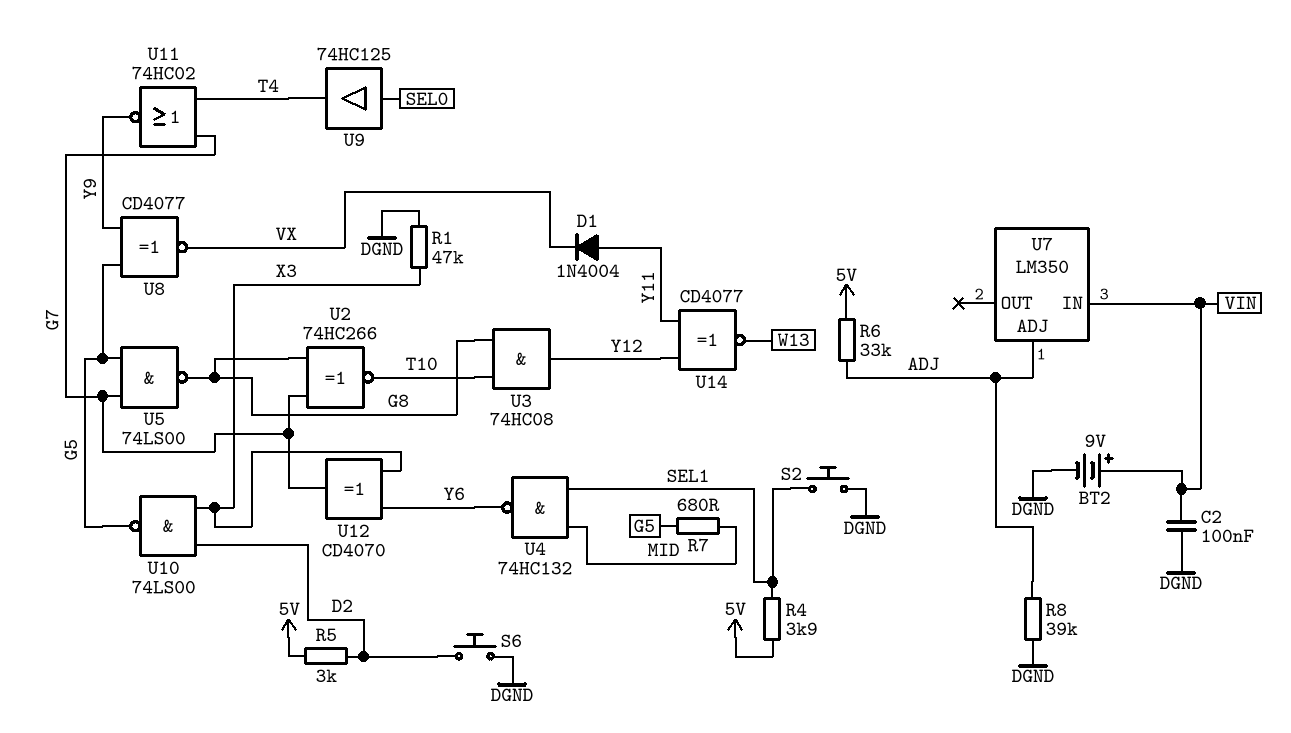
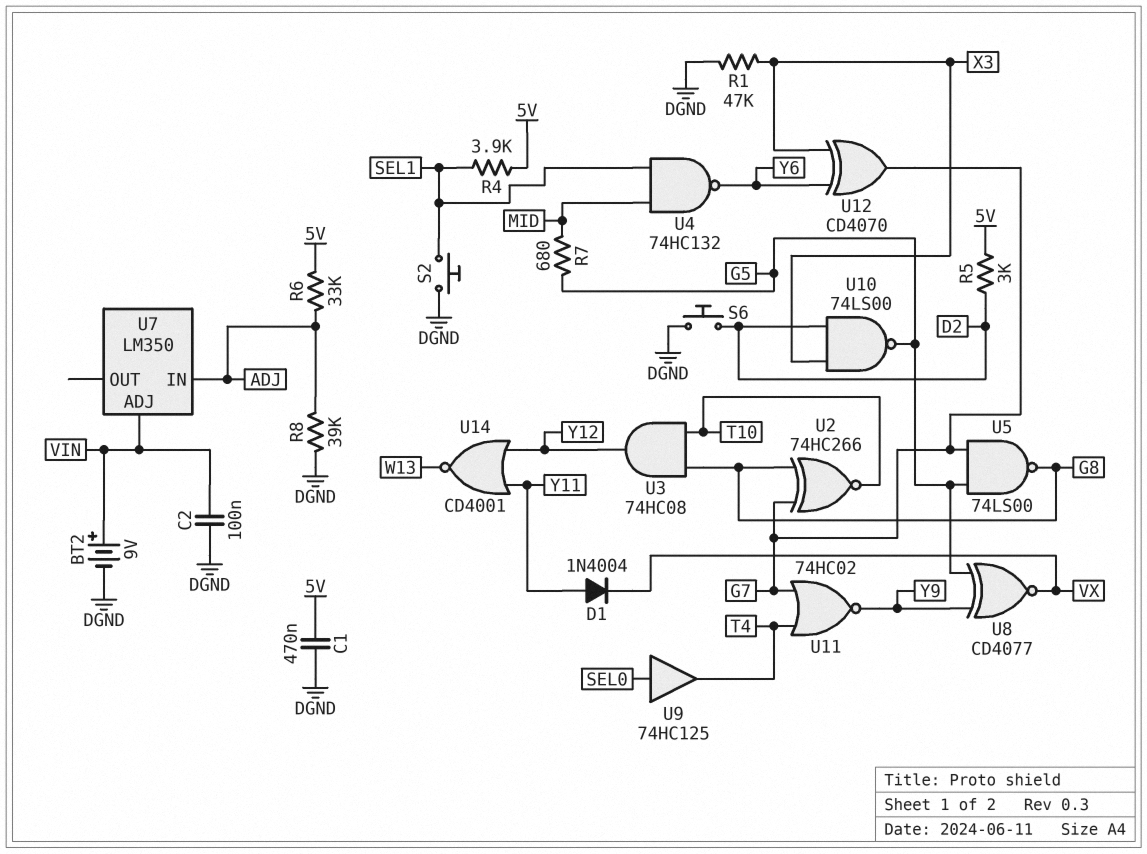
C1: none -> 470nF (5V, DGND)
U7 pin ADJ: ADJ -> VIN
U7 pin IN: VIN -> ADJ
U14: XNOR CD4077 (in Y11, in Y12, out W13) -> NOR CD4001 (in Y11, in Y12, out W13)

